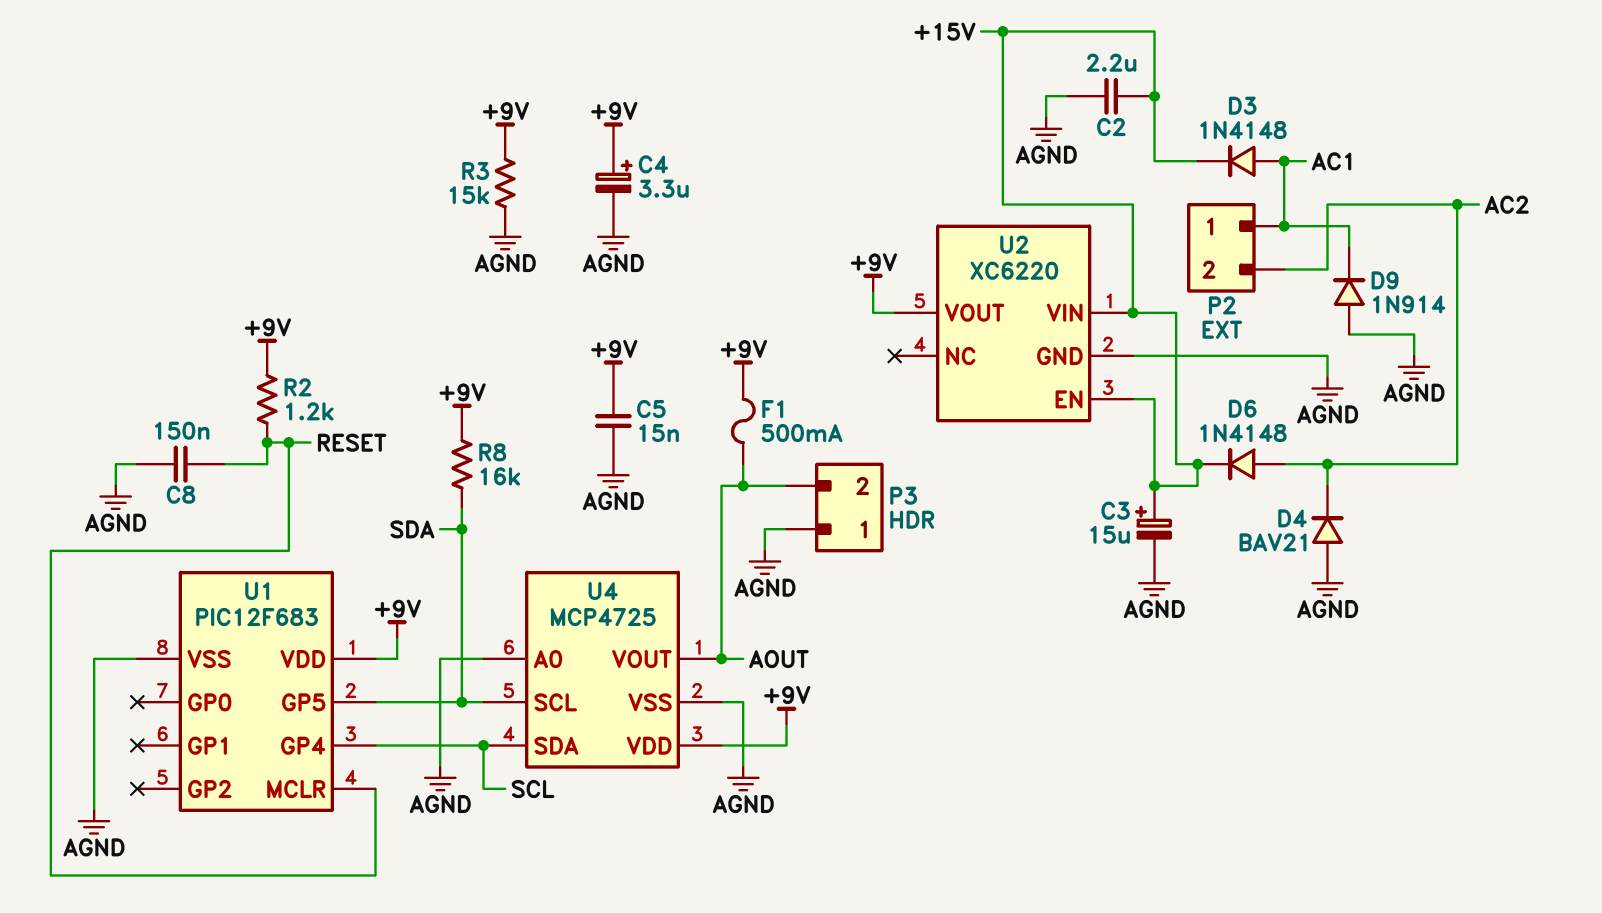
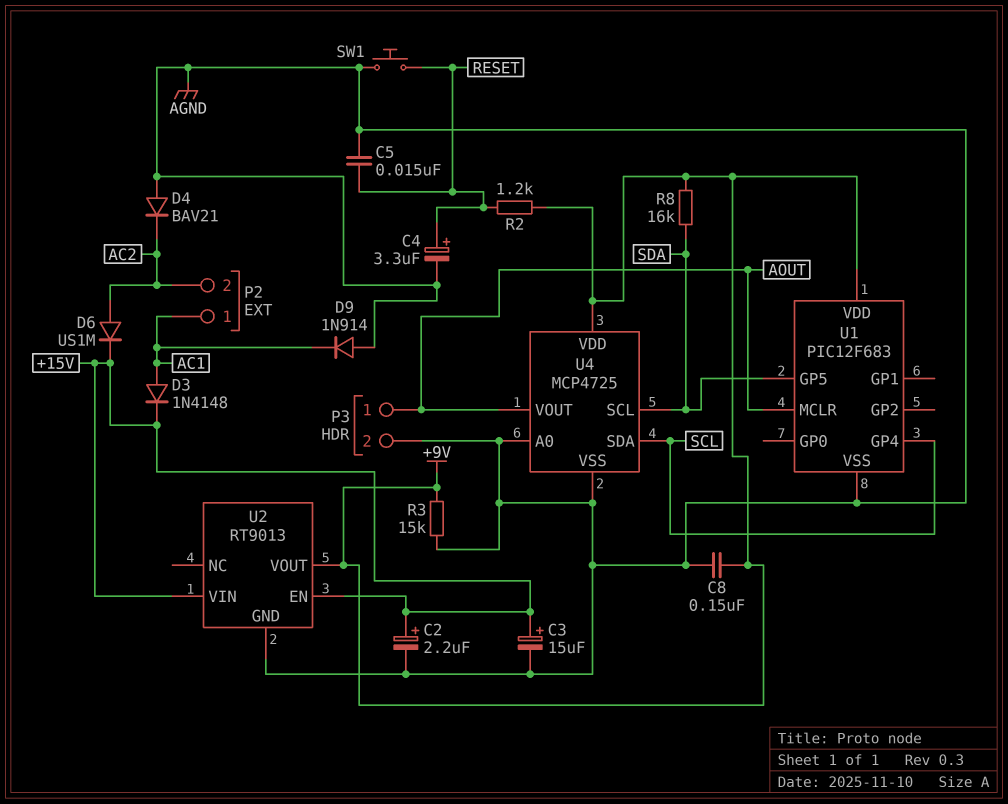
C2: 2.2uF (+15V, AGND) -> 2.2uF (plus +15V, minus AGND)
C4: 3.3uF (plus +9V, minus AGND) -> 3.3uF (plus RESET, minus AGND)
C5: 15nF (+9V, AGND) -> 15nF (AGND, RESET)
C8: 150nF (AGND, RESET) -> 150nF (+9V, AGND)
D6: diode 1N4148 (A AC2, K +15V) -> diode US1M (A AC2, K +15V)
F1: 500mA (+9V, AOUT) -> none
P3 pin 1: AGND -> AOUT
P3 pin 2: AOUT -> AGND
SW1: none -> button (AGND, RESET)
U1 pin MCLR: RESET -> AOUT
U2: XC6220 -> RT9013

